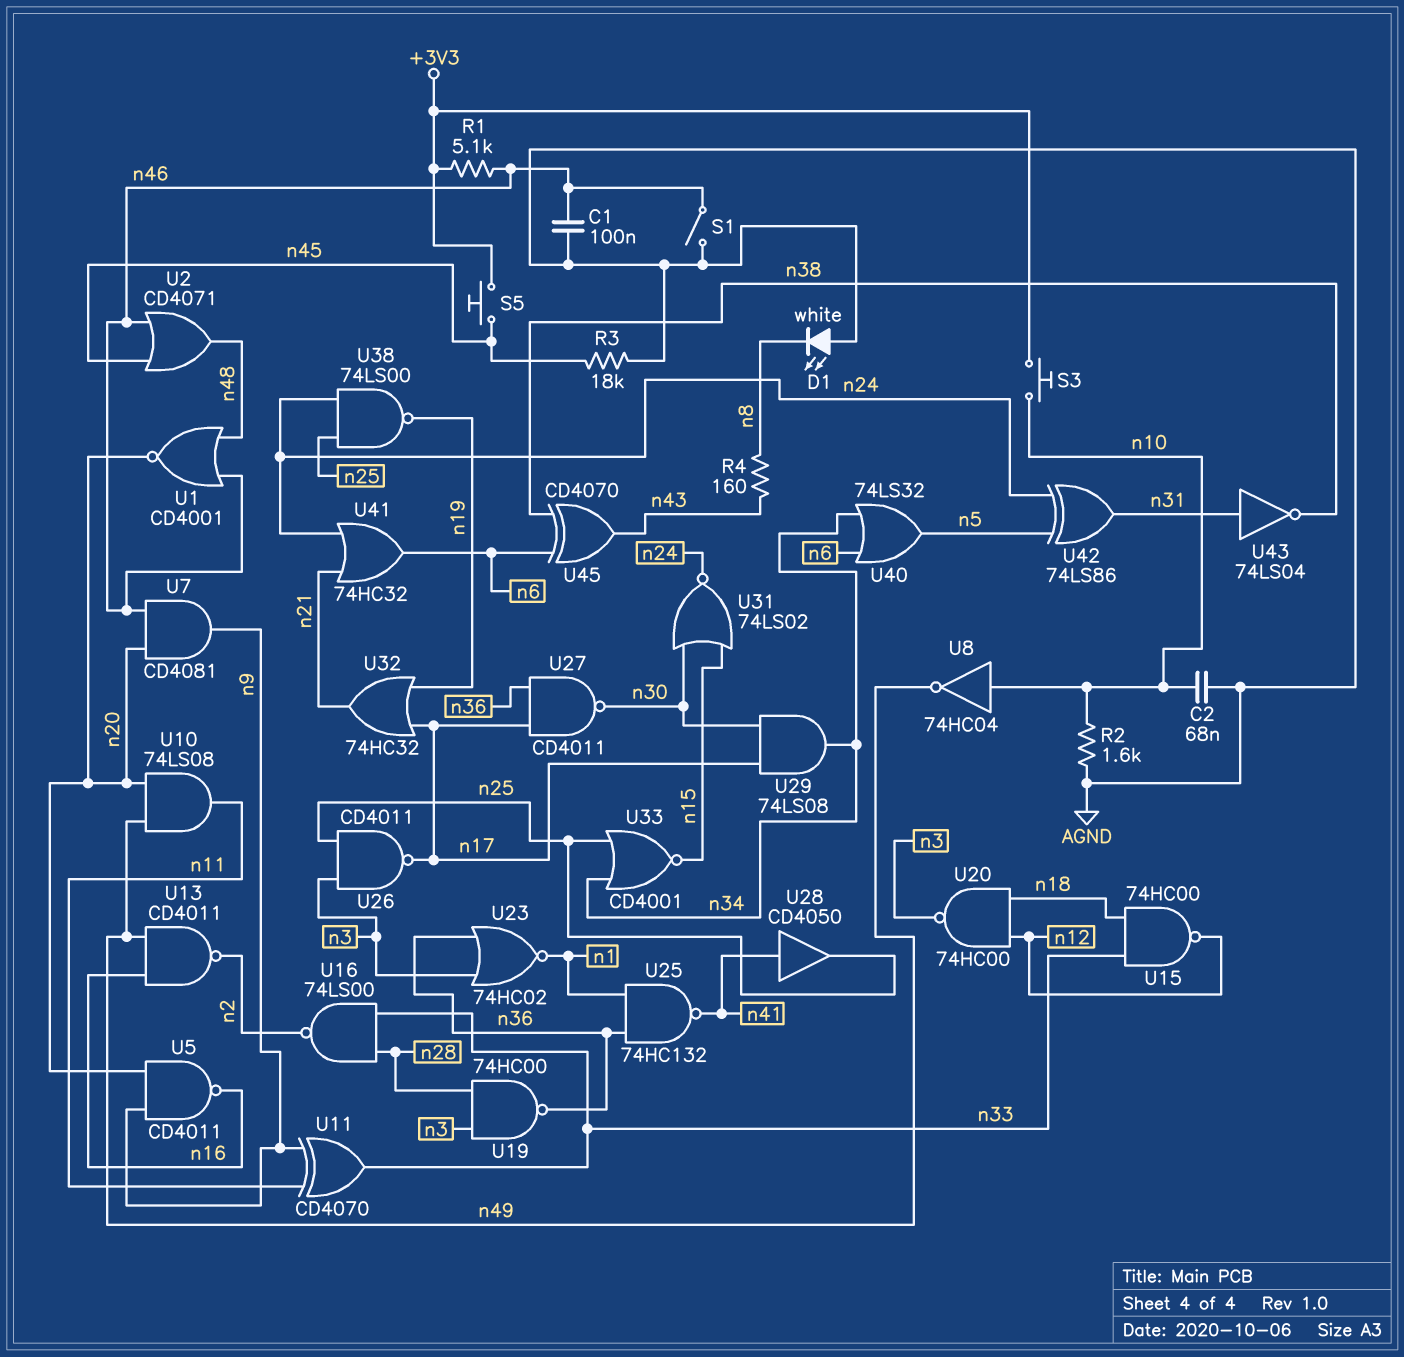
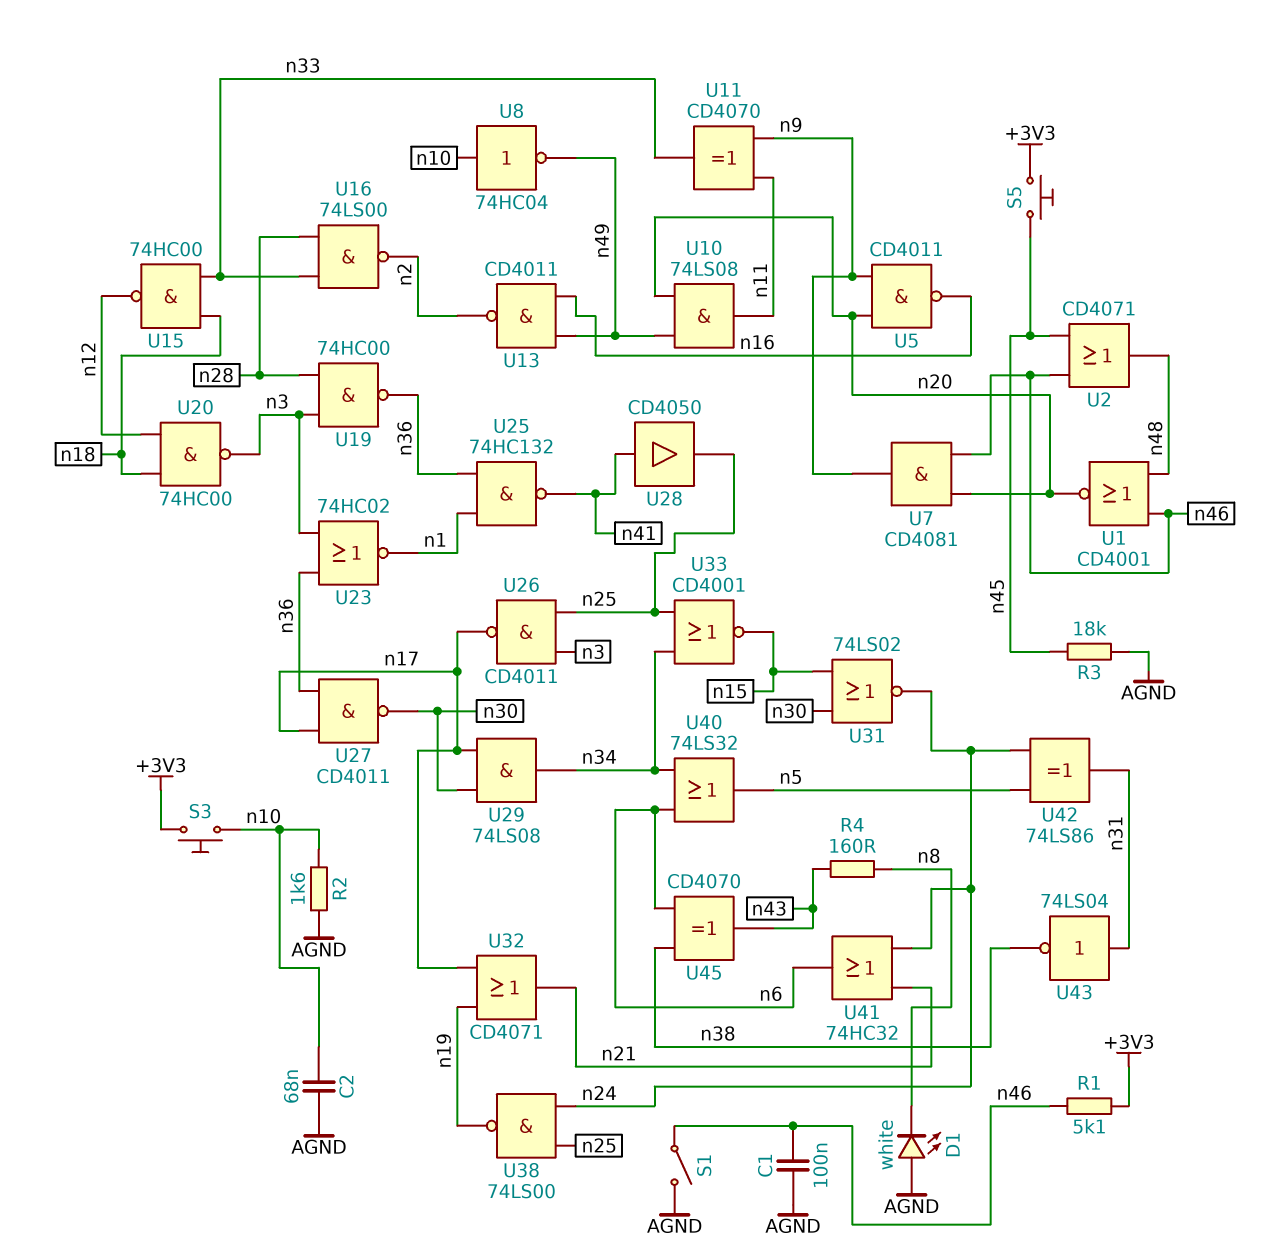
U32: OR 74HC32 (in n17, in n19, out n21) -> OR CD4071 (in n17, in n19, out n21)

